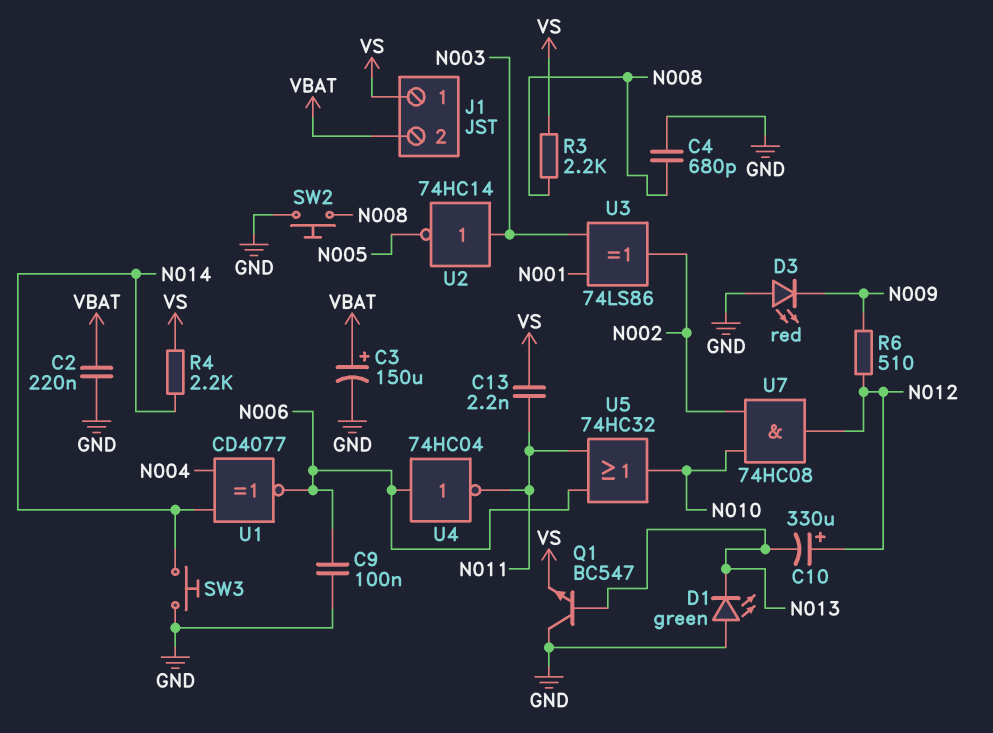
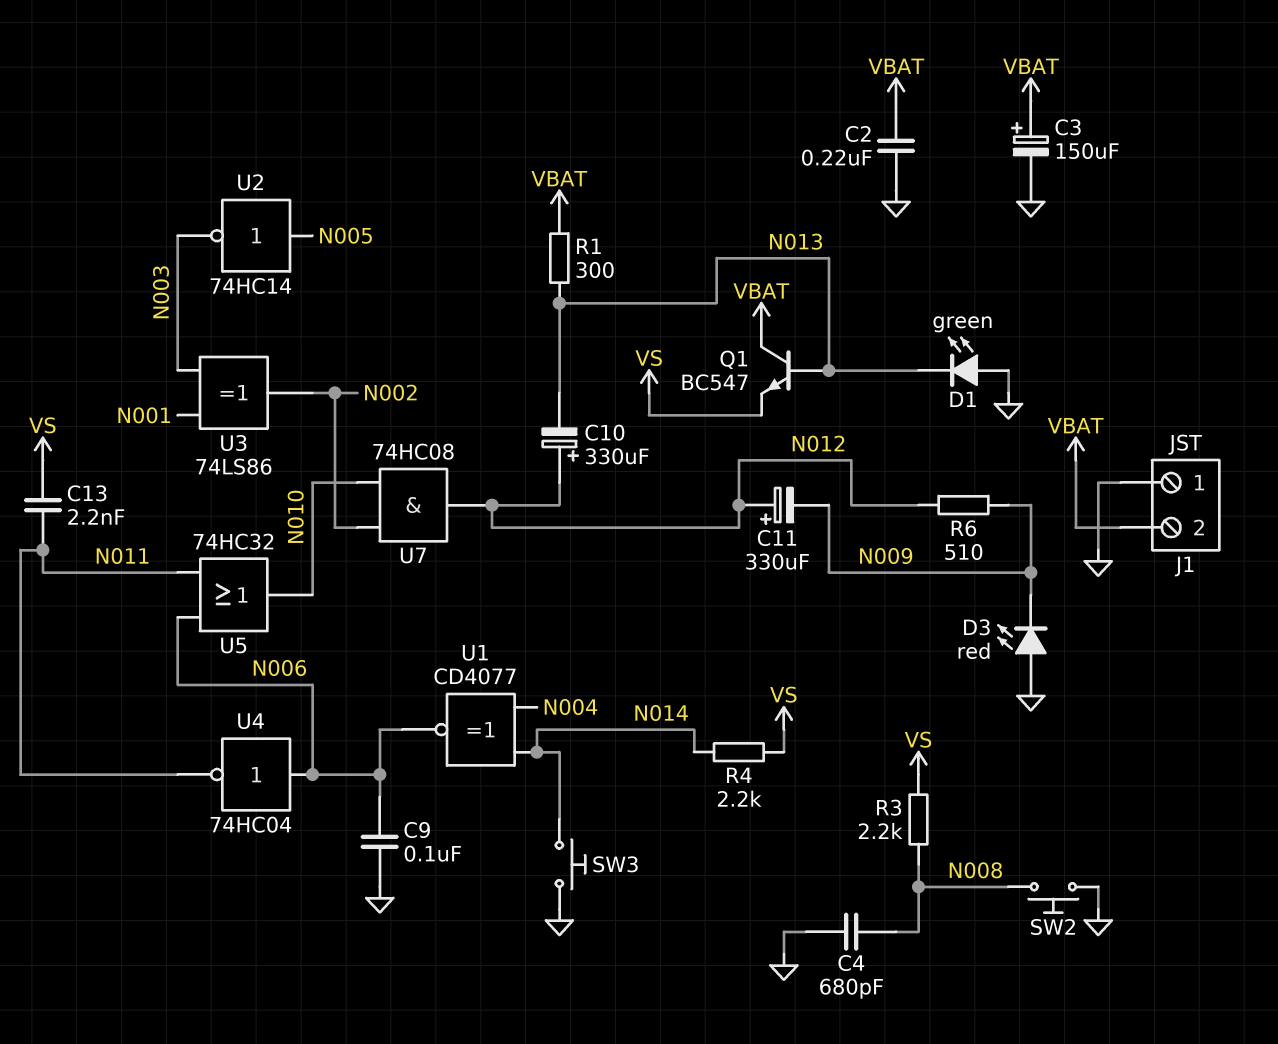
C11: none -> 330uF (plus N012, minus N009)
J1 pin 1: VS -> GND
Q1: NPN BC547 (B N013, C GND, E VS) -> NPN BC547 (B N013, C VBAT, E VS)
R1: none -> 300 (N013, VBAT)
U2: NOT 74HC14 (in N003, out N005) -> NOT 74HC14 (in N005, out N003)

